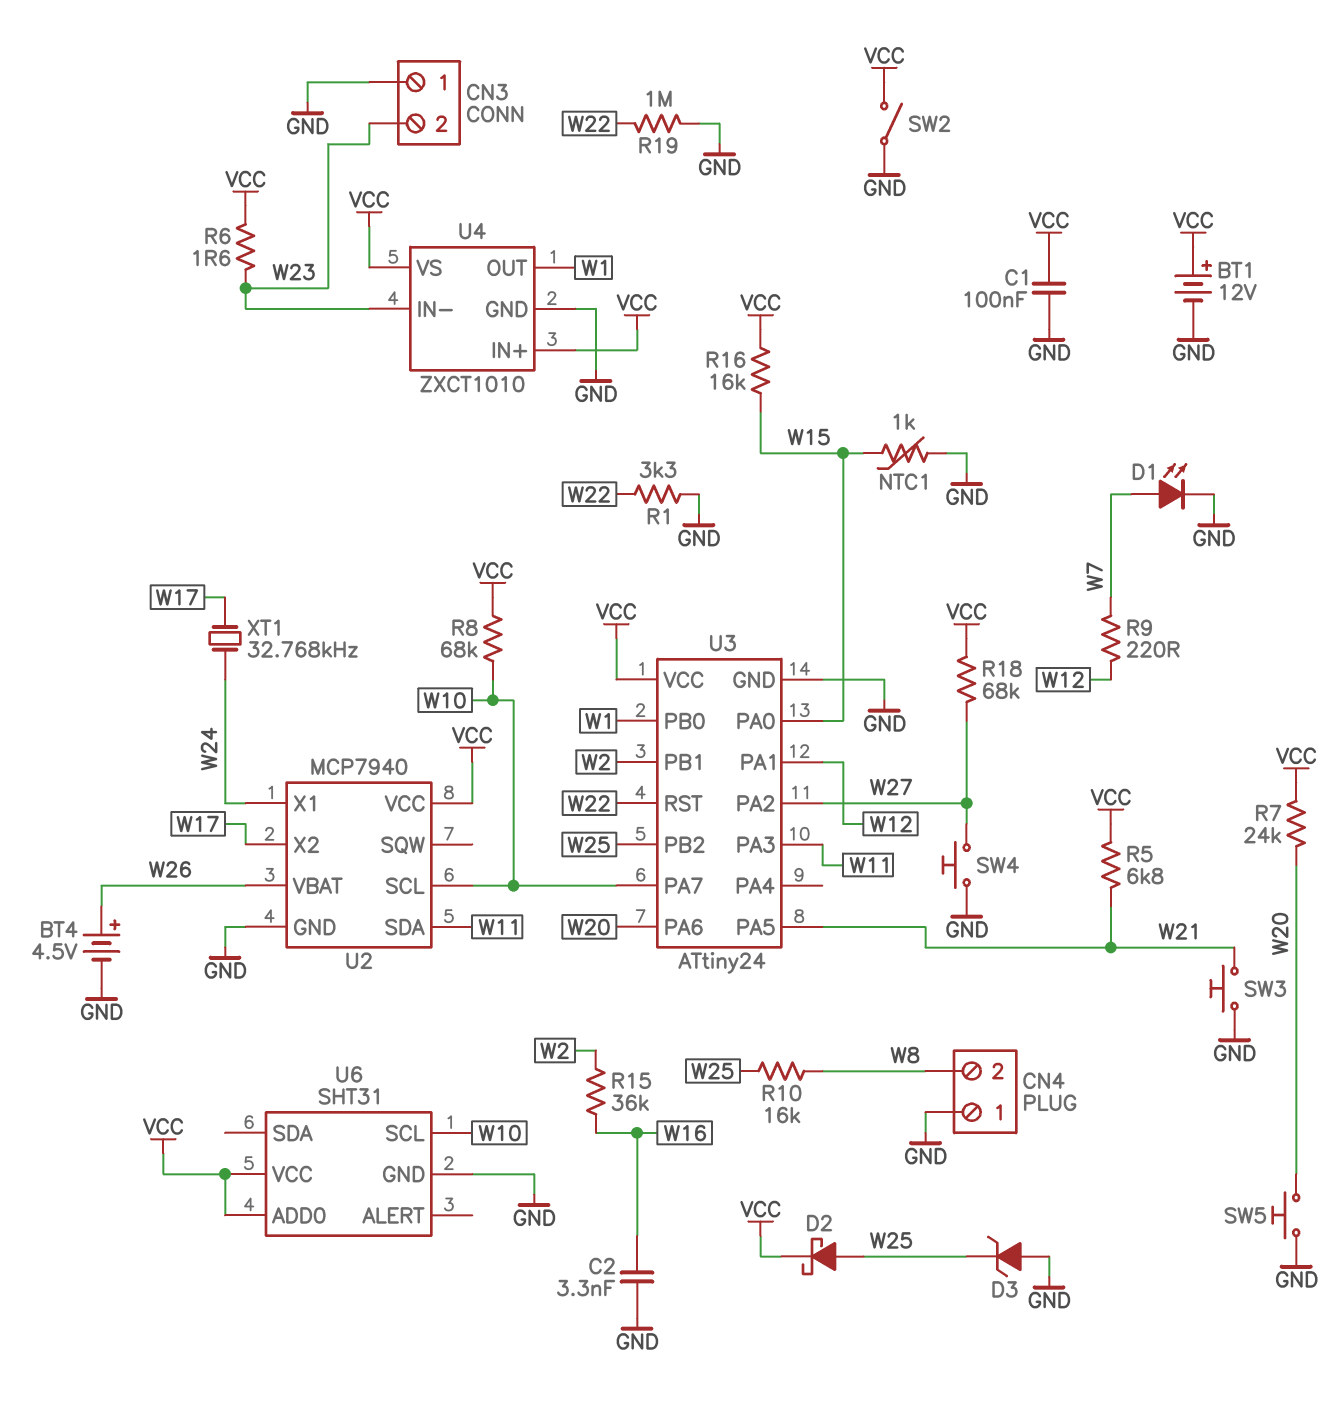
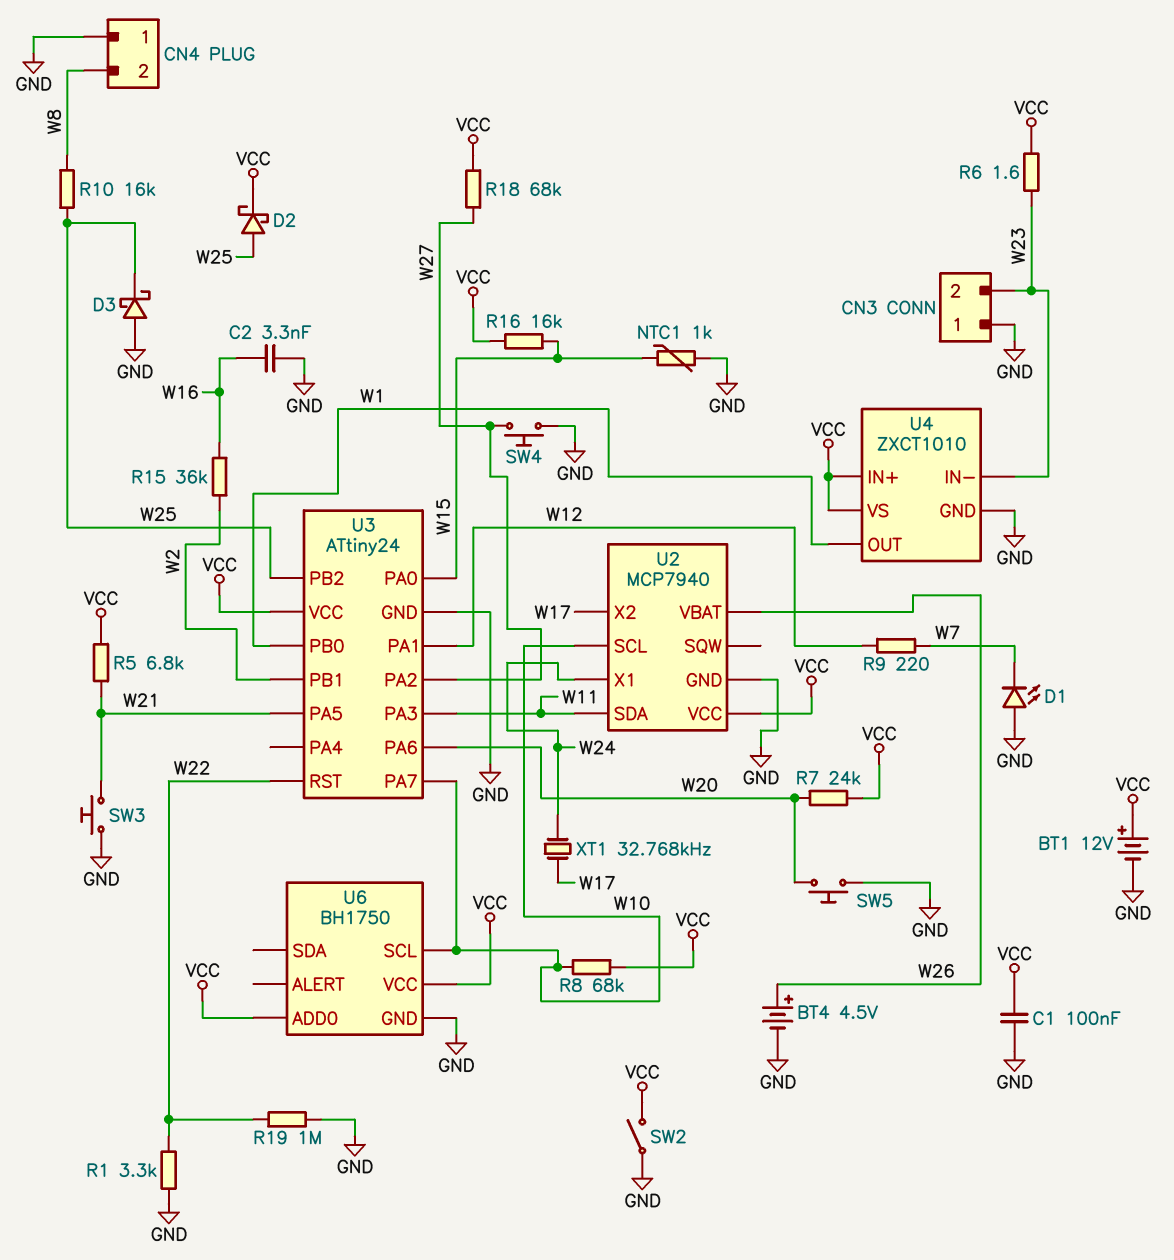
D1: LED (A W7, K GND) -> LED (A GND, K W7)
D3: zener (A GND, K W25) -> schottky (A GND, K W25)
U6: SHT31 -> BH1750

